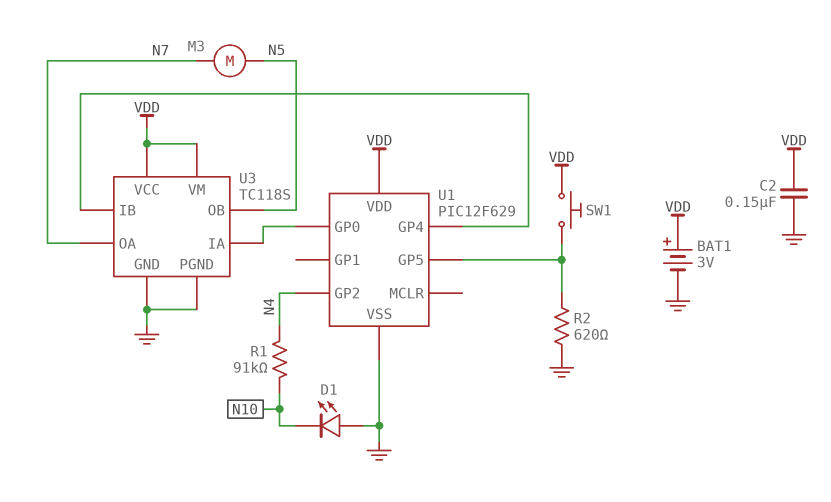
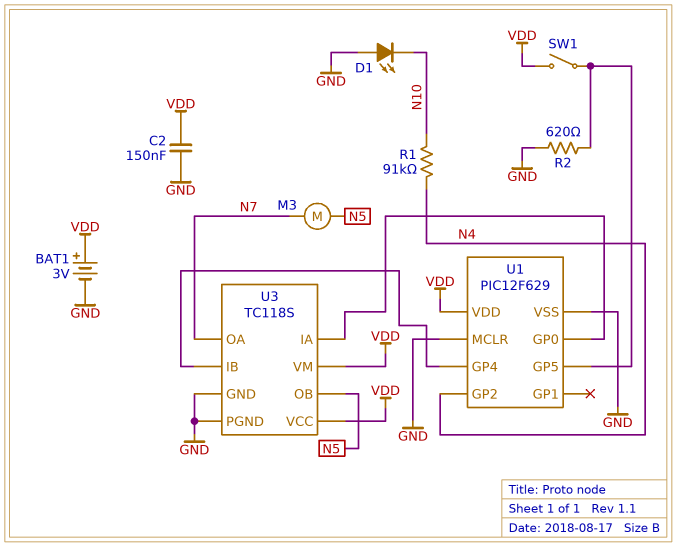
SW1: button (U1/GP5, VDD) -> switch (U1/GP5, VDD)
U1 pin MCLR: none -> GND

